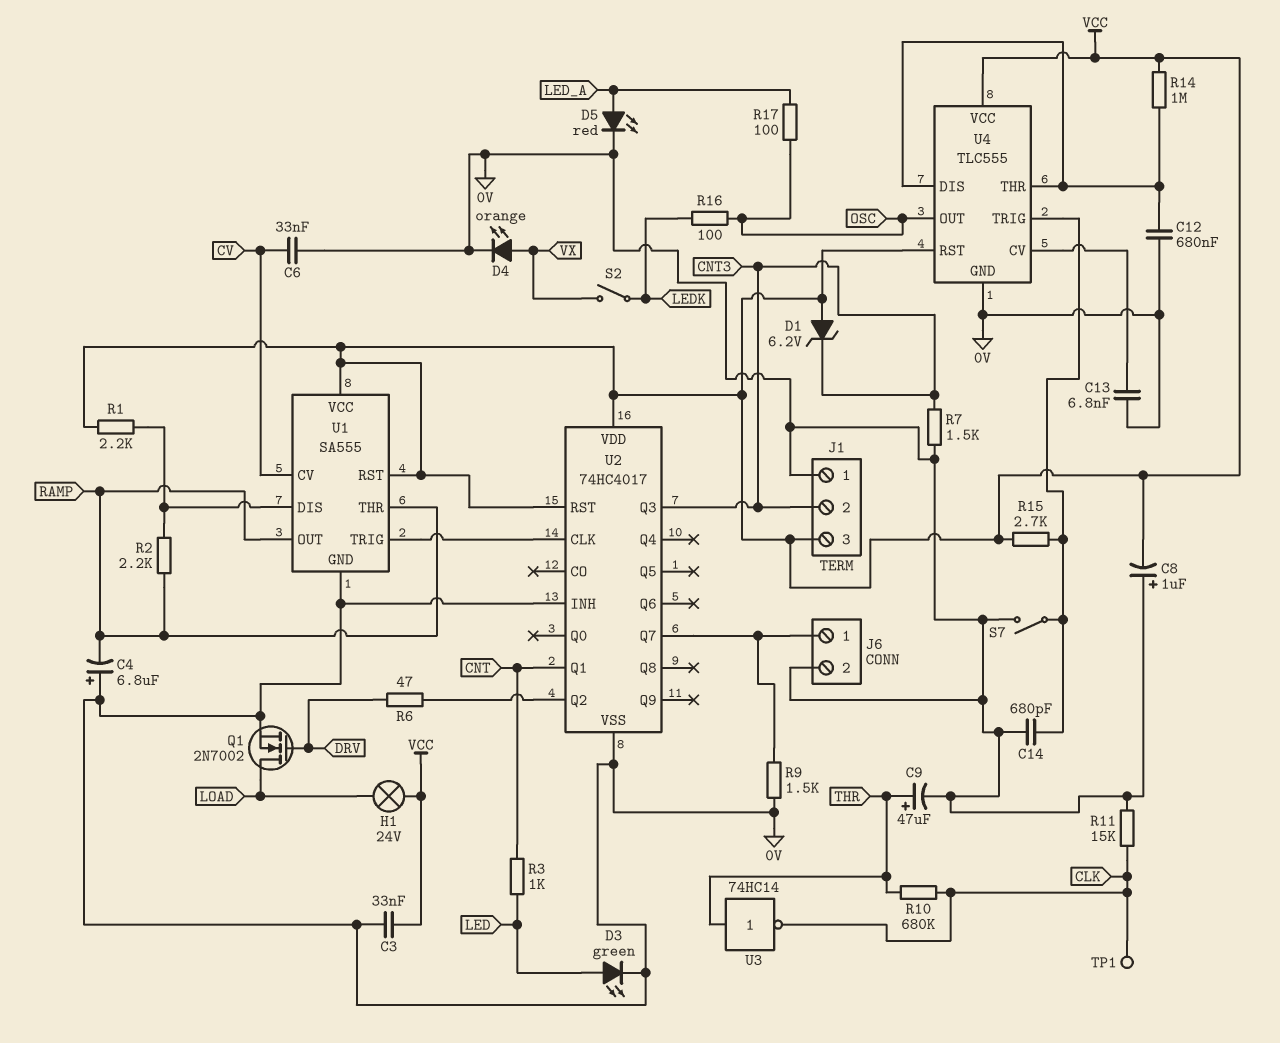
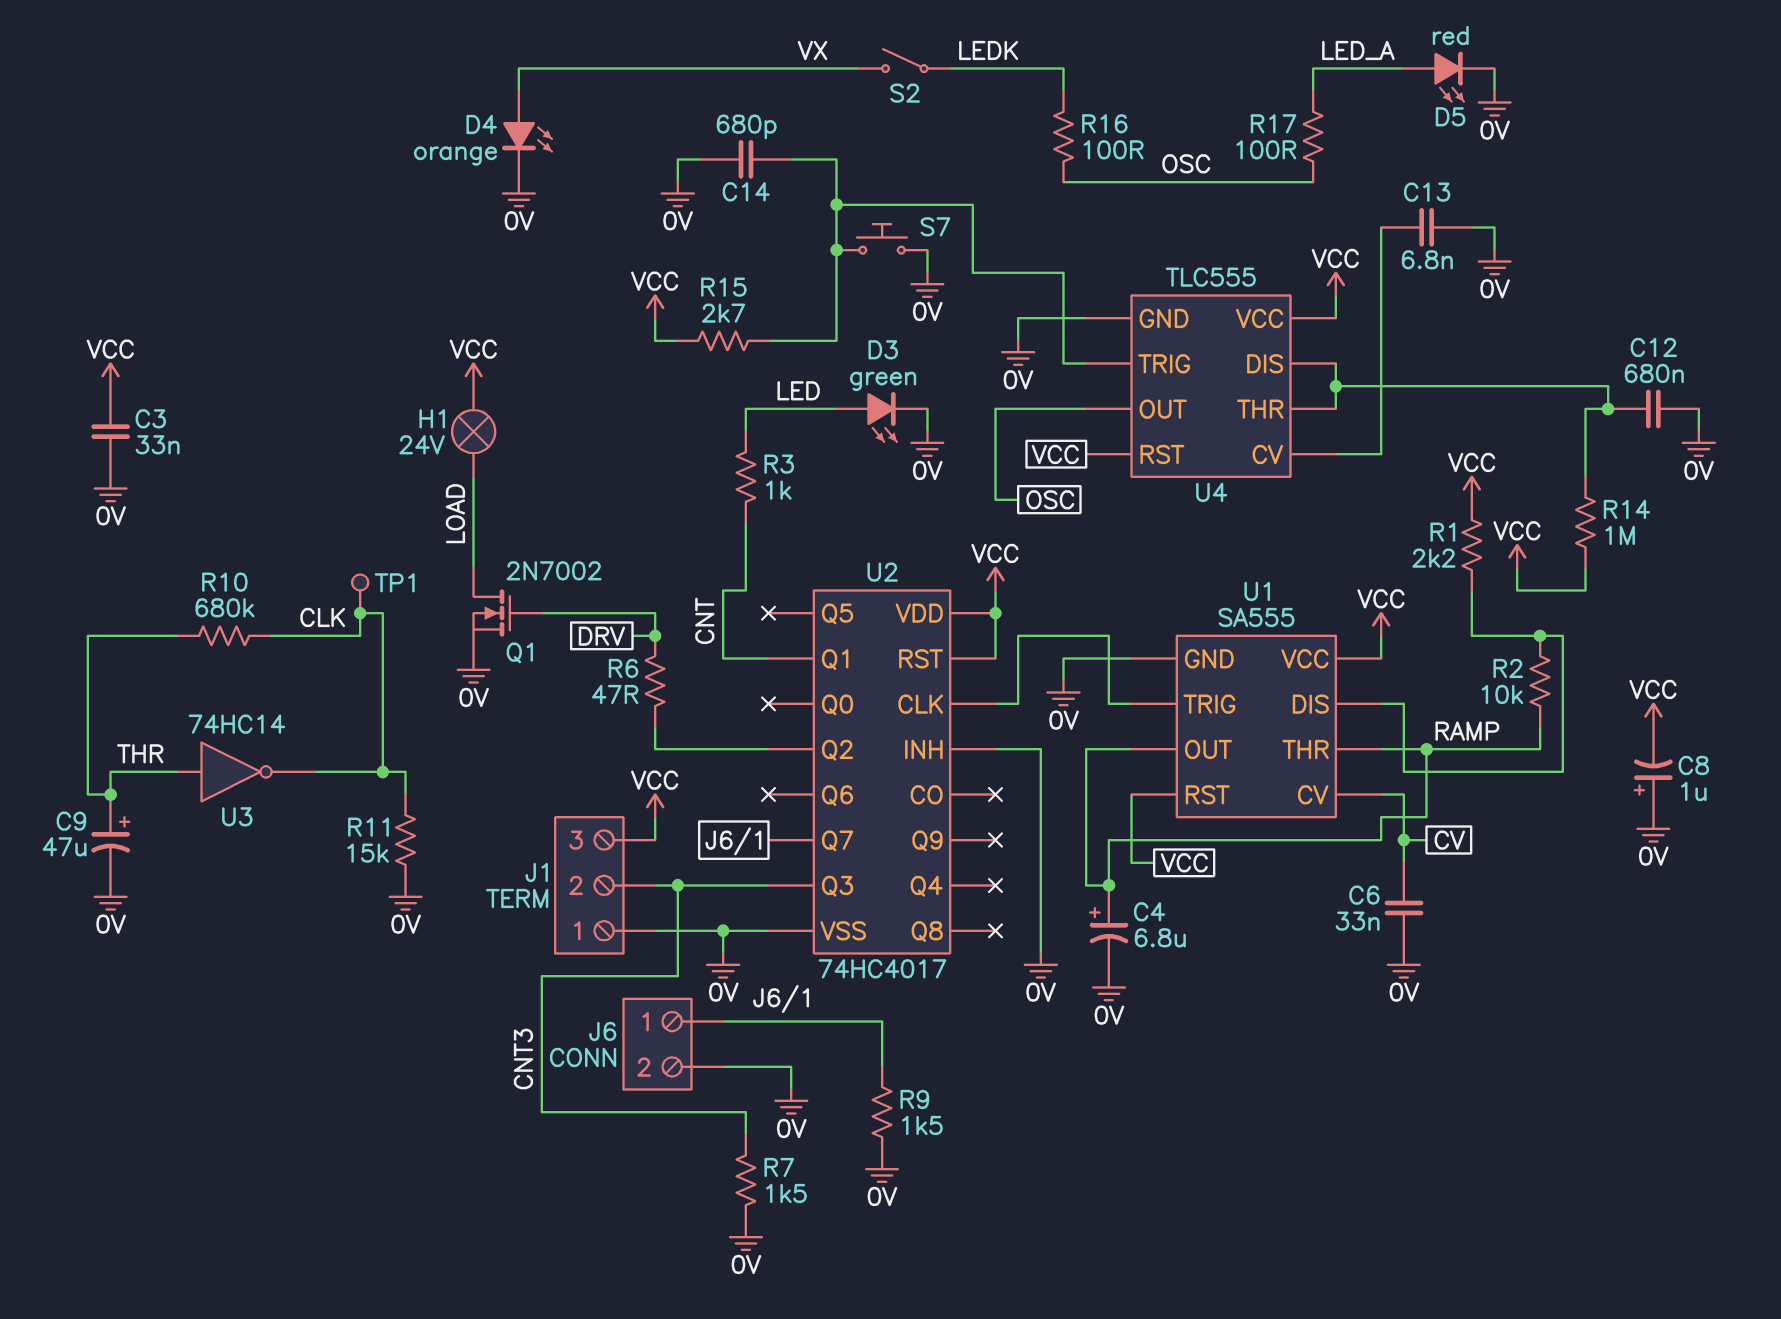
C4: 6.8uF (plus 0V, minus RAMP) -> 6.8uF (plus RAMP, minus 0V)
D1: zener 6.2V (A VCC, K CNT3) -> none
R2: 2.2k (RAMP, U1/DIS) -> 10k (RAMP, U1/DIS)
S7: switch (0V, U4/TRIG) -> button (0V, U4/TRIG)

